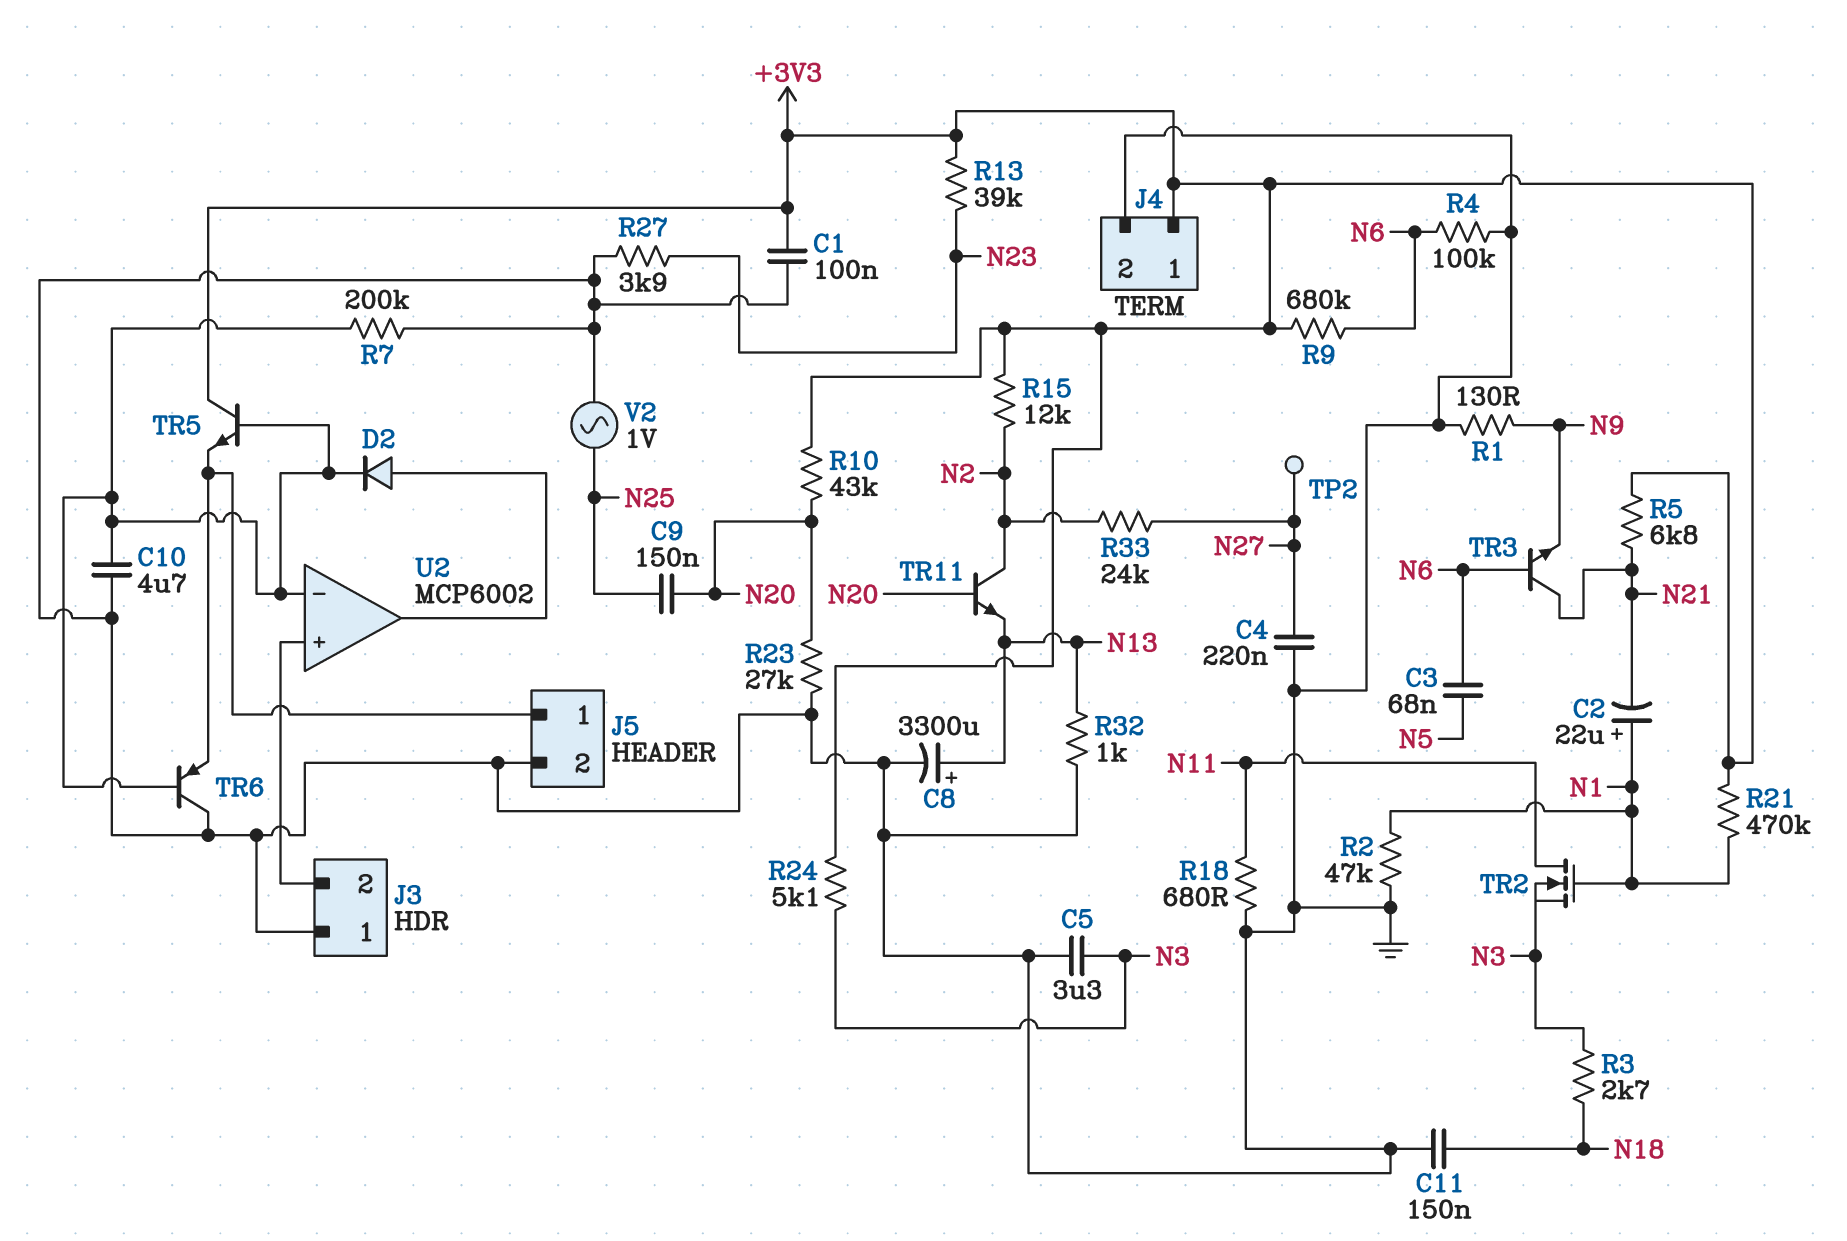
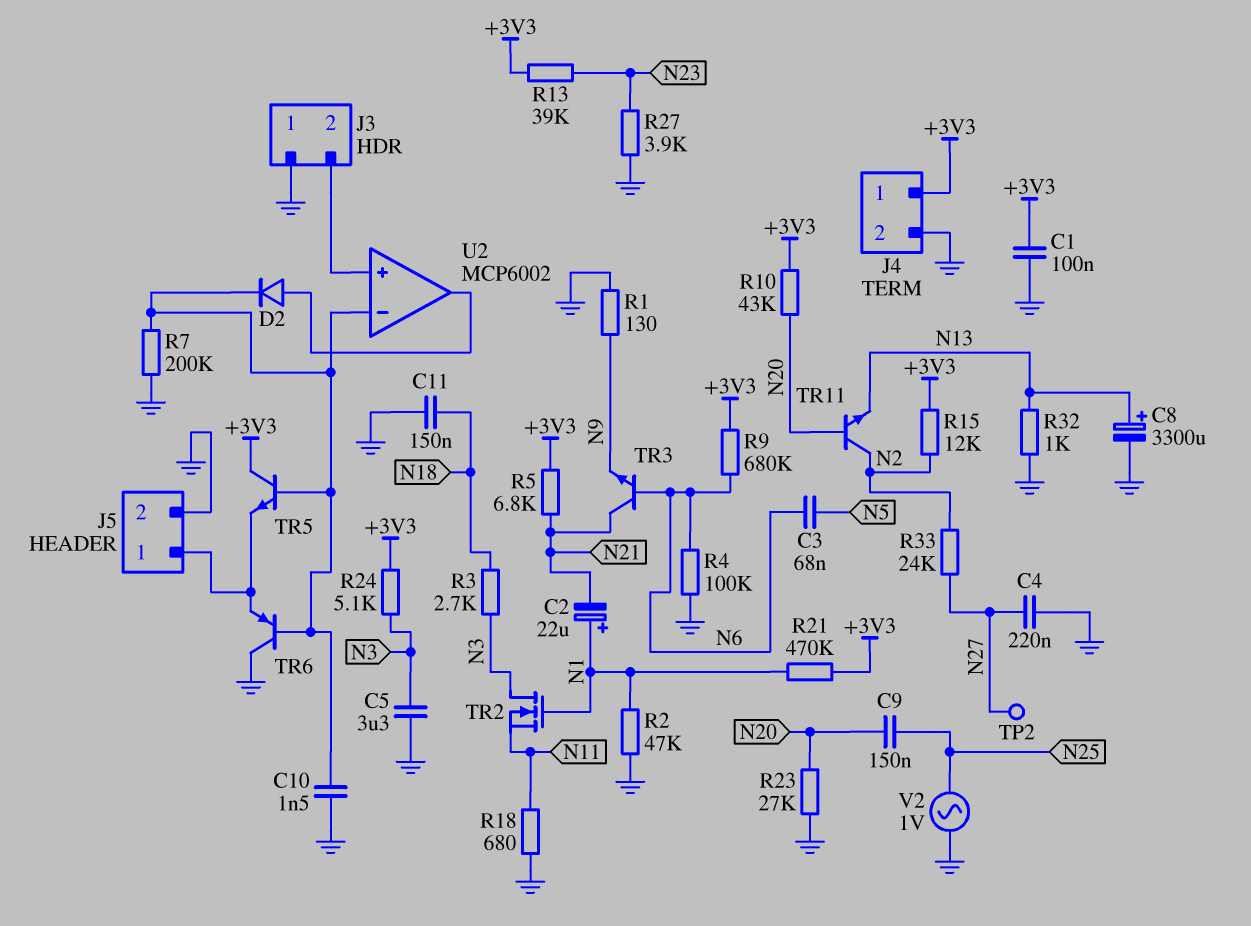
C10: 4.7uF (GND, U2/in-) -> 1.5nF (GND, U2/in-)
TR2: NMOS (G N1, D N11, S N3) -> NMOS (G N1, D N3, S N11)

